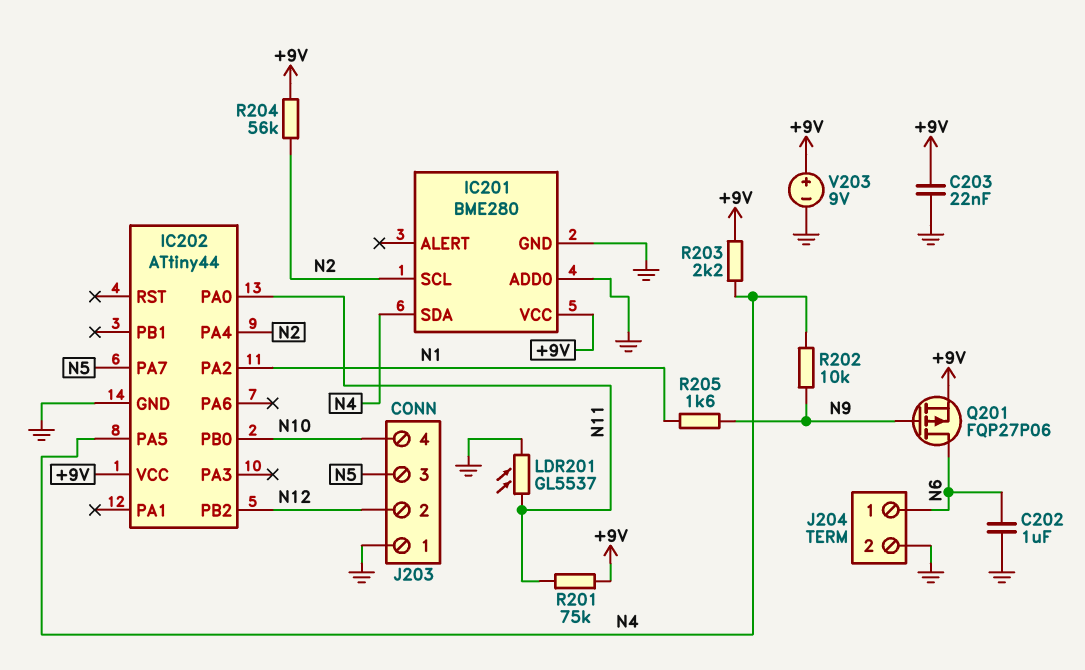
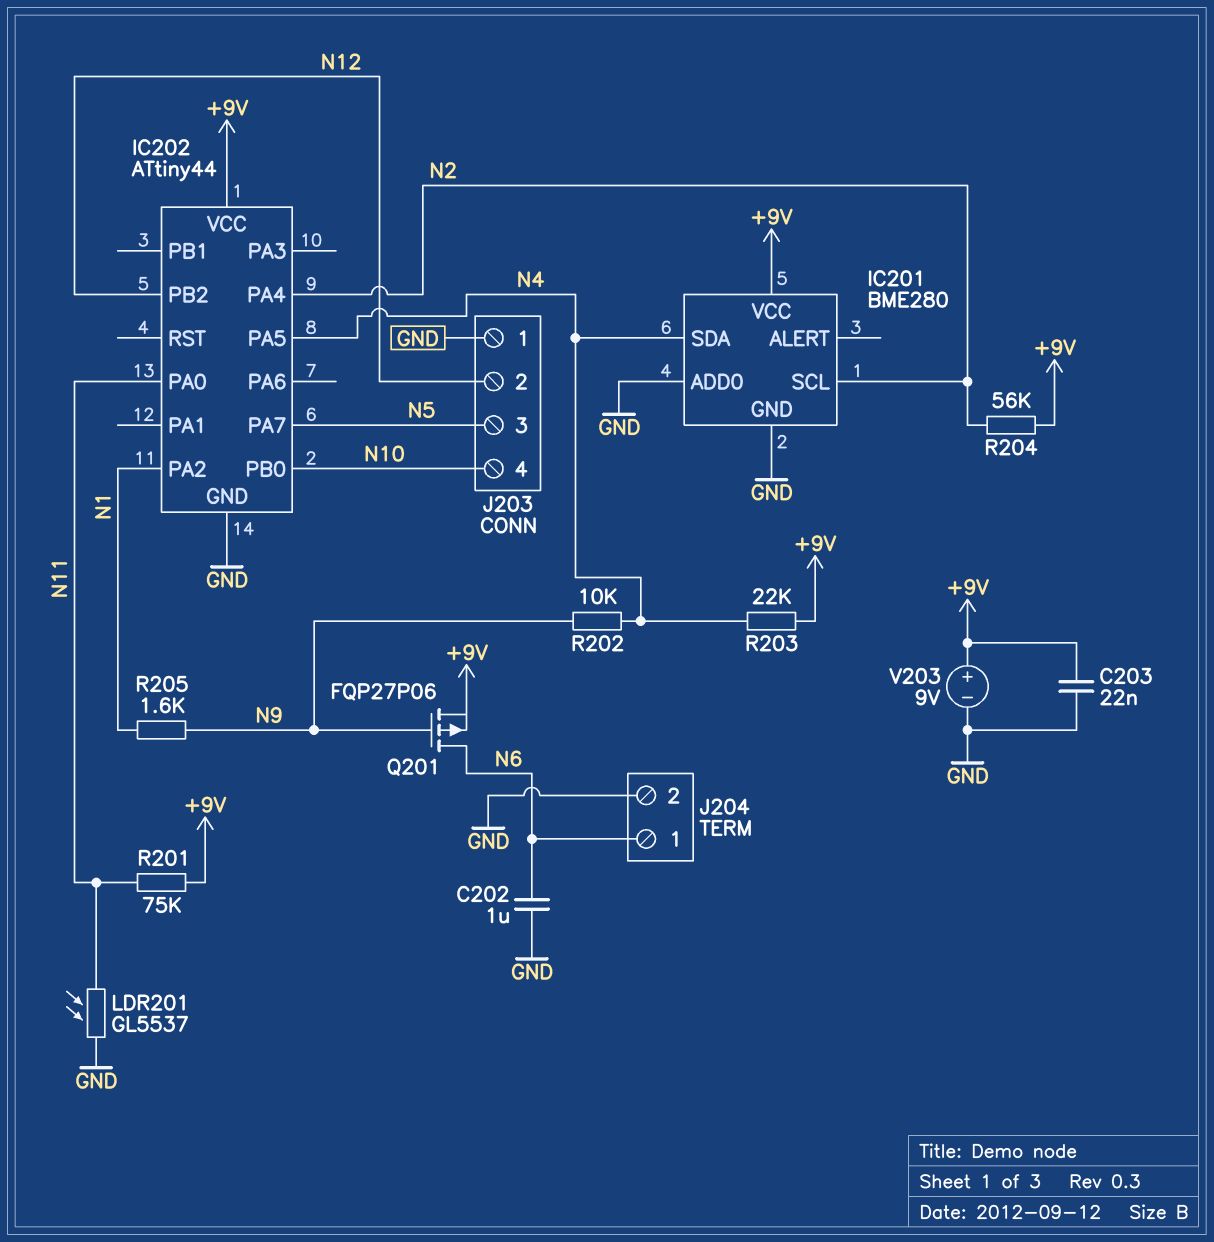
R203: 2.2k (+9V, N4) -> 22k (+9V, N4)

